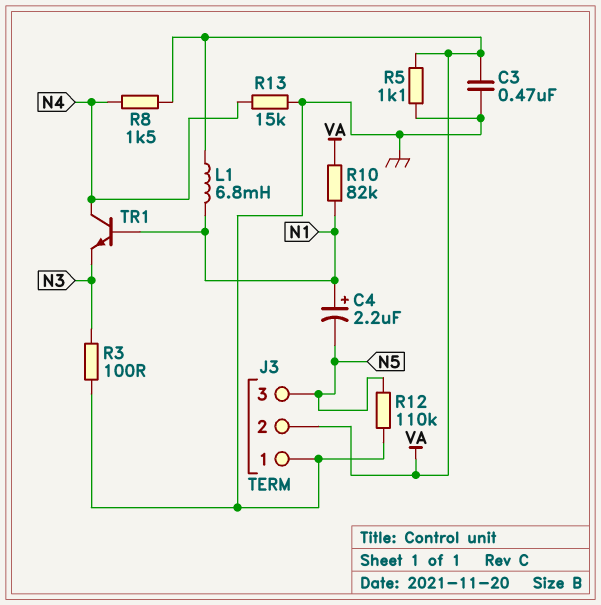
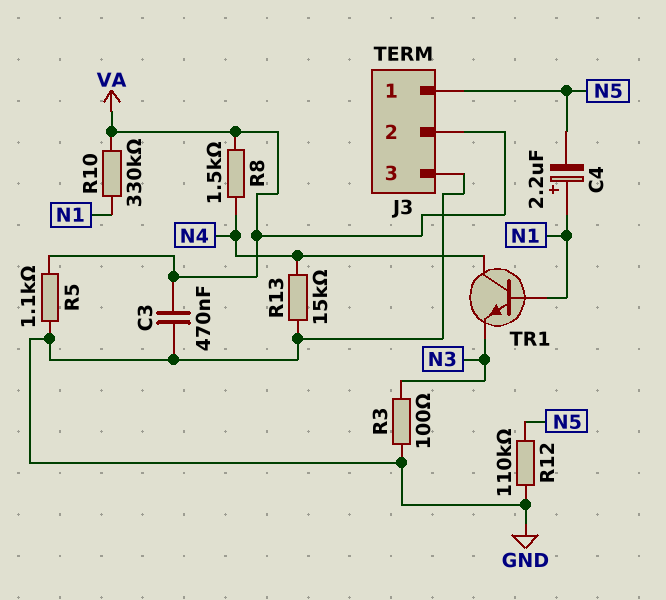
J3 pin 1: GND -> N5
J3 pin 3: N5 -> GND
L1: 6.8mH (N1, VA) -> none
R10: 82k (N1, VA) -> 330k (N1, VA)

